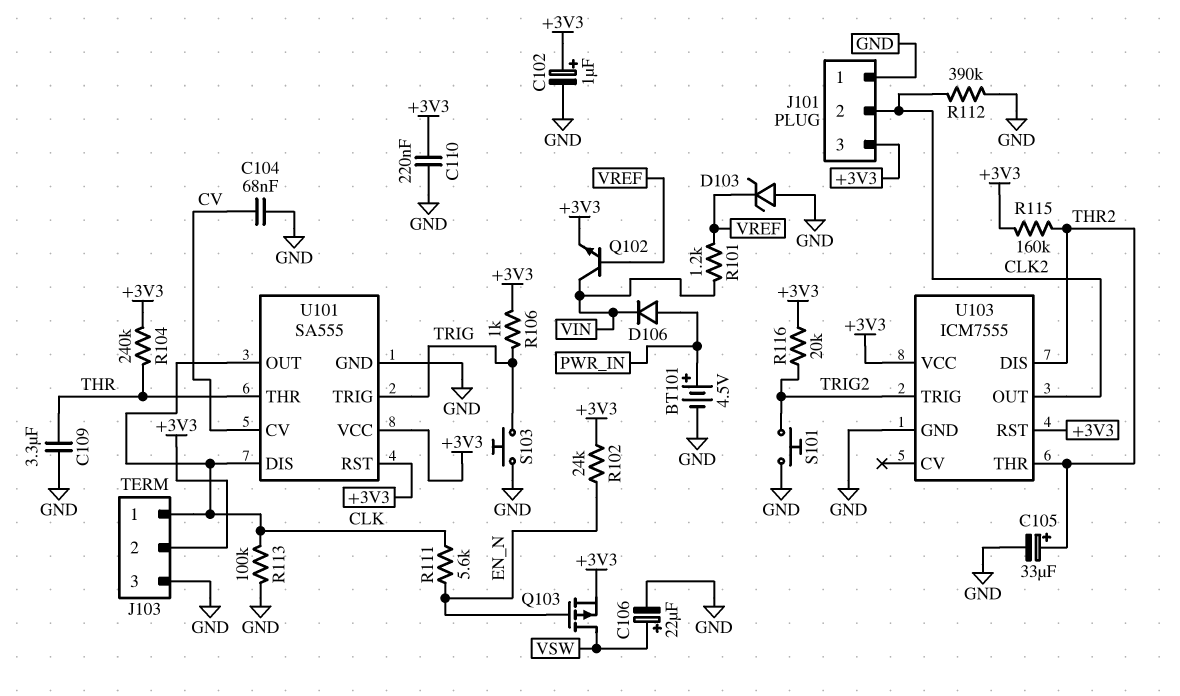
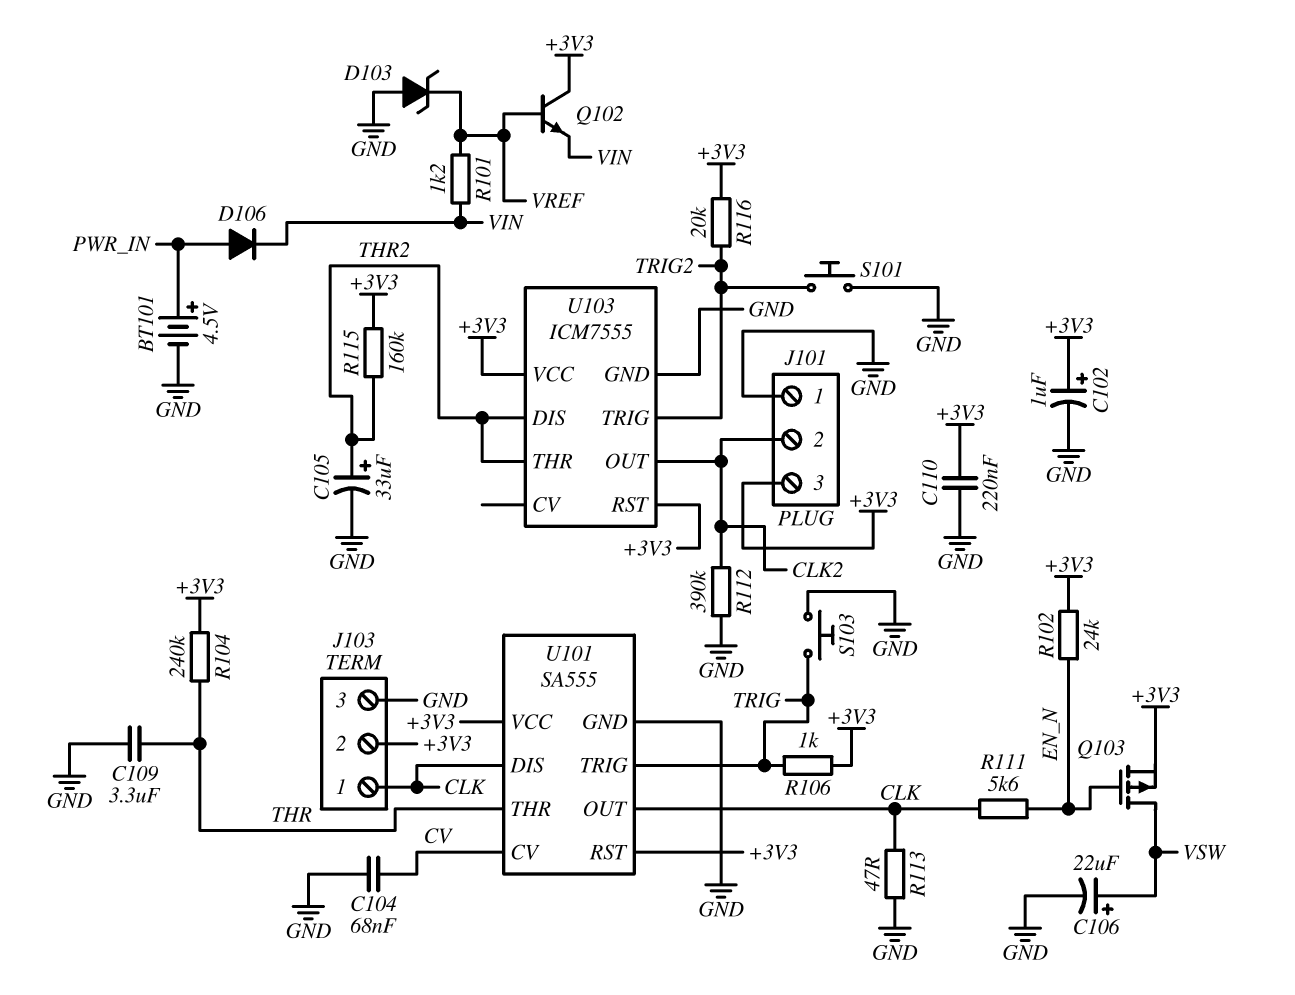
Q102: NPN (B VREF, C VIN, E +3V3) -> NPN (B VREF, C +3V3, E VIN)
R113: 100k (CLK, GND) -> 47 (CLK, GND)

